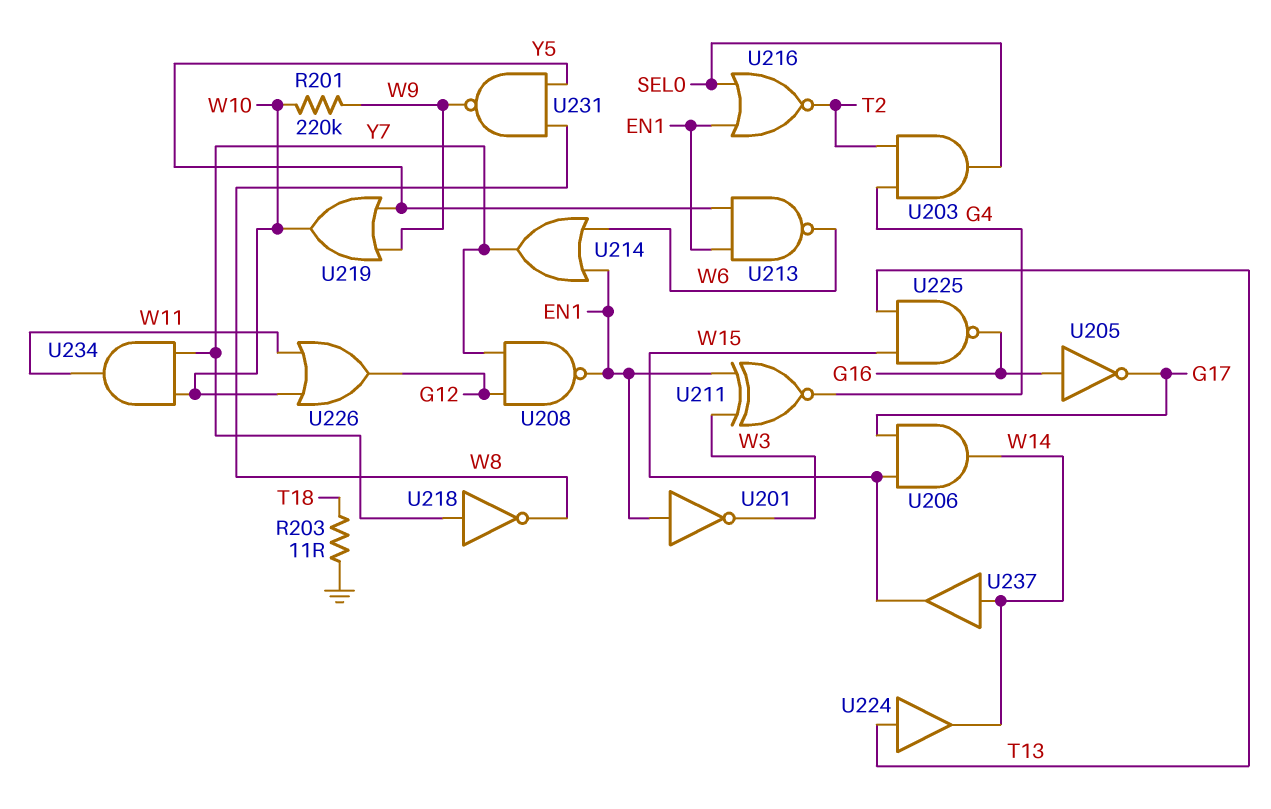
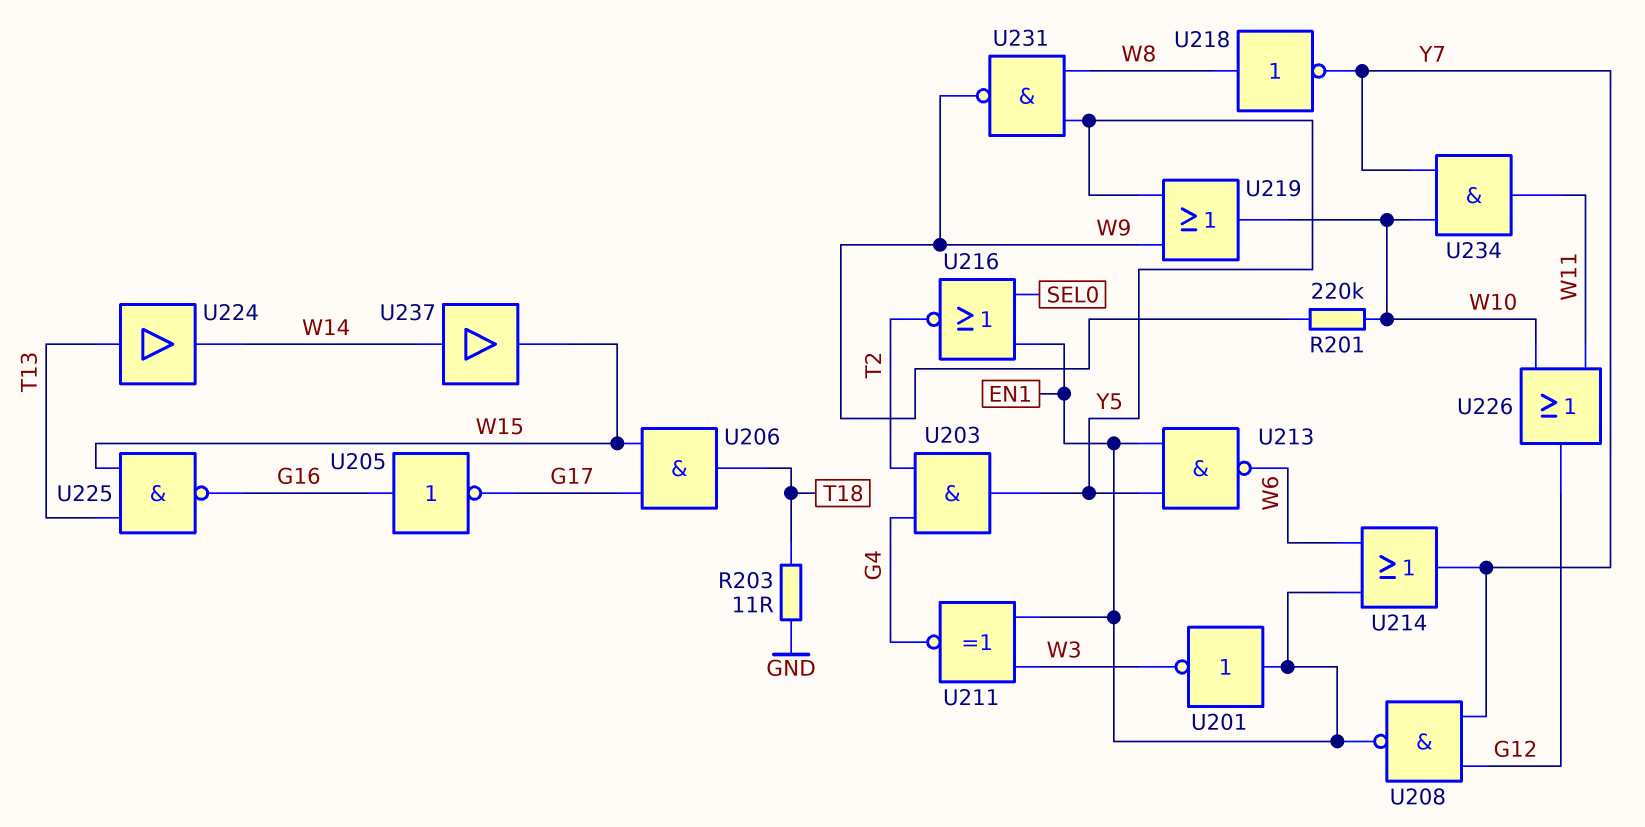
U203: AND (in G4, in T2, out SEL0) -> AND (in G4, in T2, out Y5)
U206: AND (in G17, in W15, out W14) -> AND (in G17, in W15, out T18)
U218: NOT (in Y7, out W8) -> NOT (in W8, out Y7)

